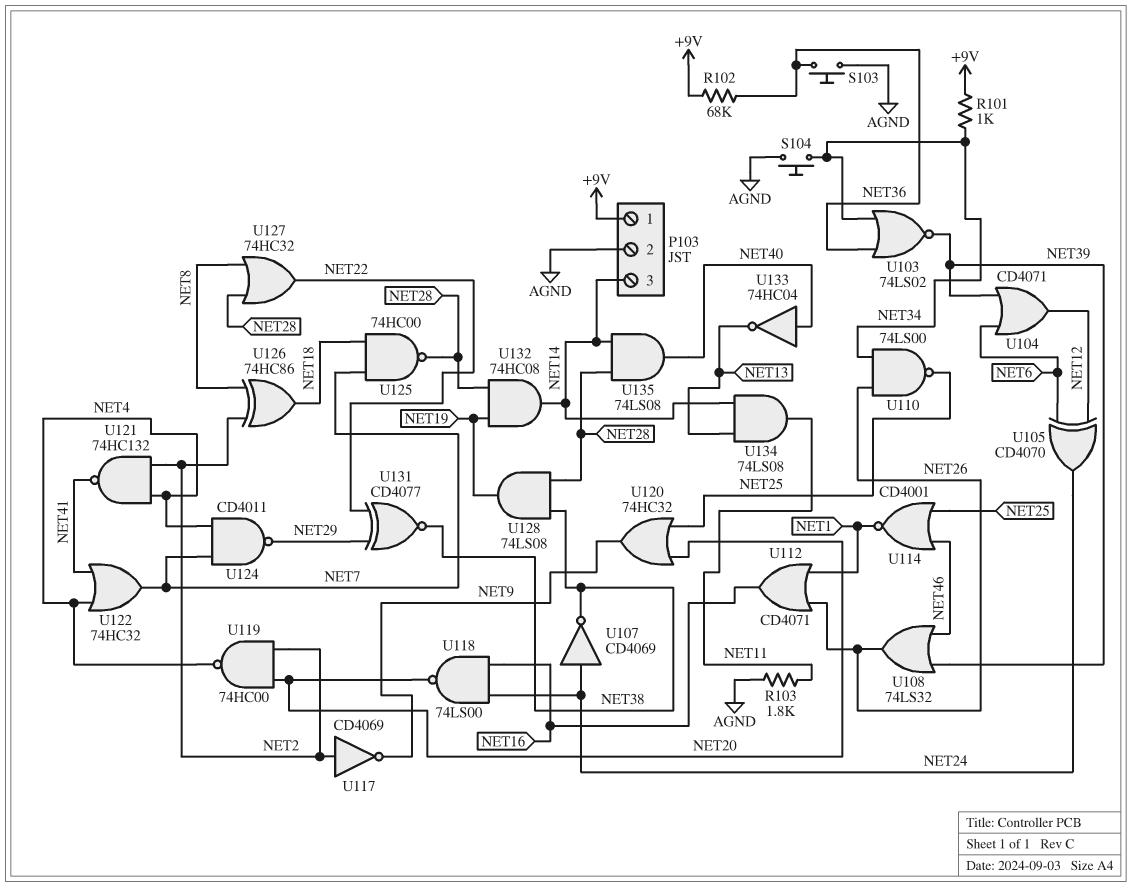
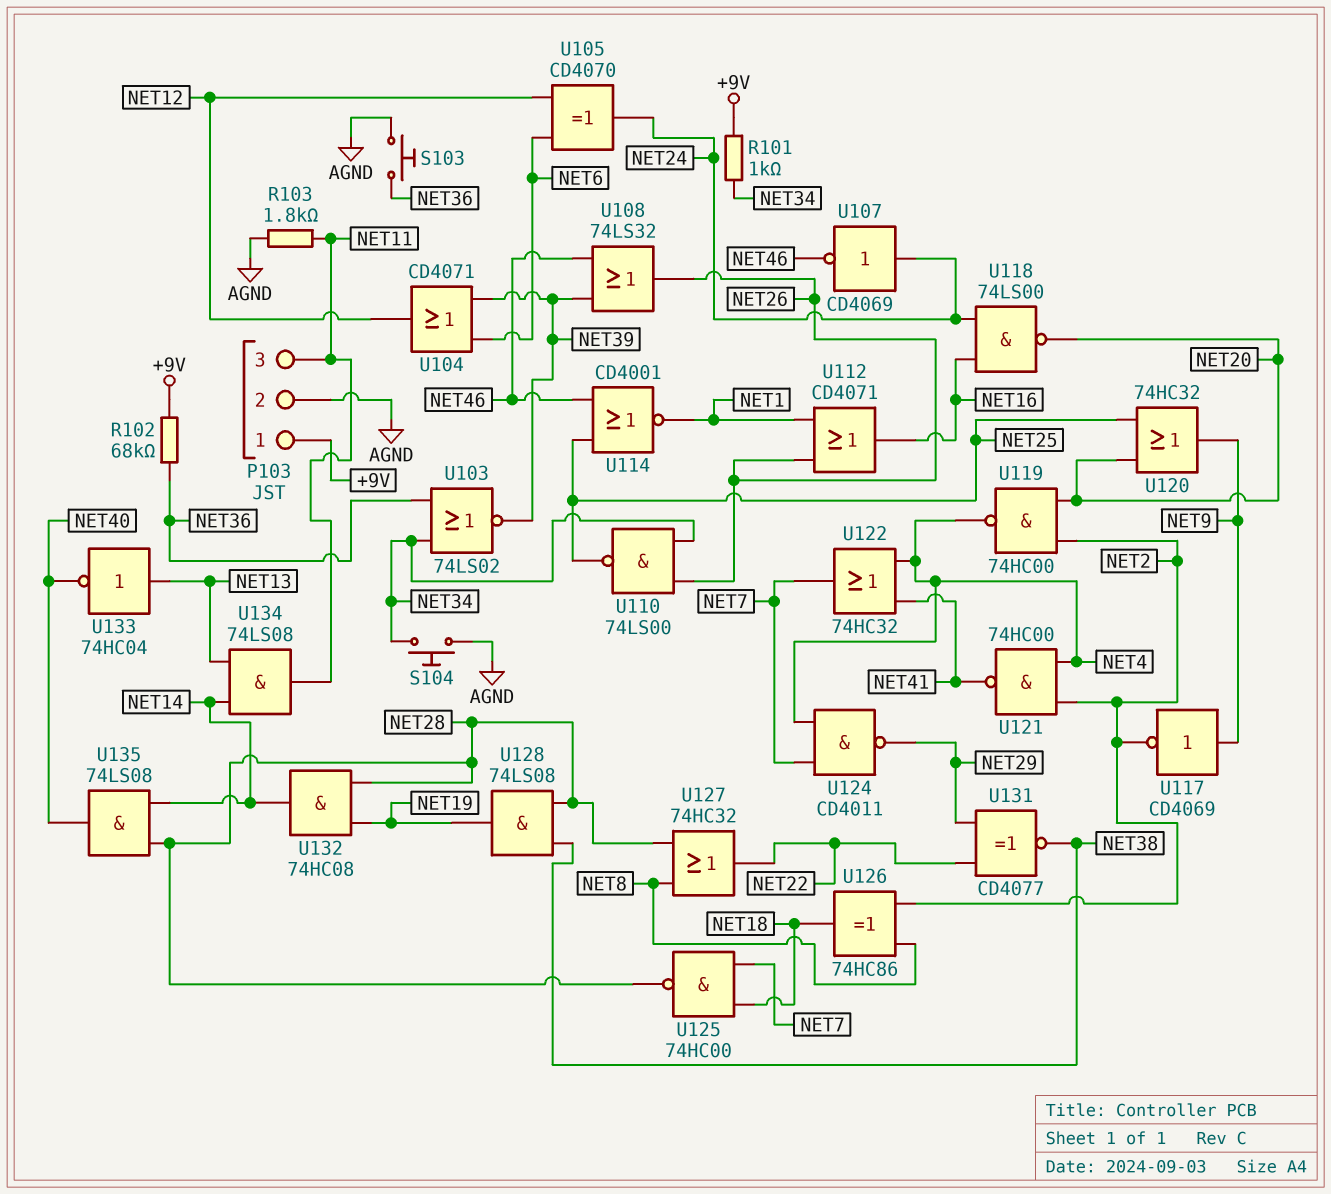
P103 pin 3: NET14 -> NET11
U107: NOT CD4069 (in NET24, out NET38) -> NOT CD4069 (in NET24, out NET46)
U117: NOT CD4069 (in NET2, out NET9) -> NOT CD4069 (in NET9, out NET2)
U121: NAND 74HC132 (in NET2, in NET4, out NET41) -> NAND 74HC00 (in NET2, in NET4, out NET41)
U133: NOT 74HC04 (in NET40, out NET13) -> NOT 74HC04 (in NET13, out NET40)

